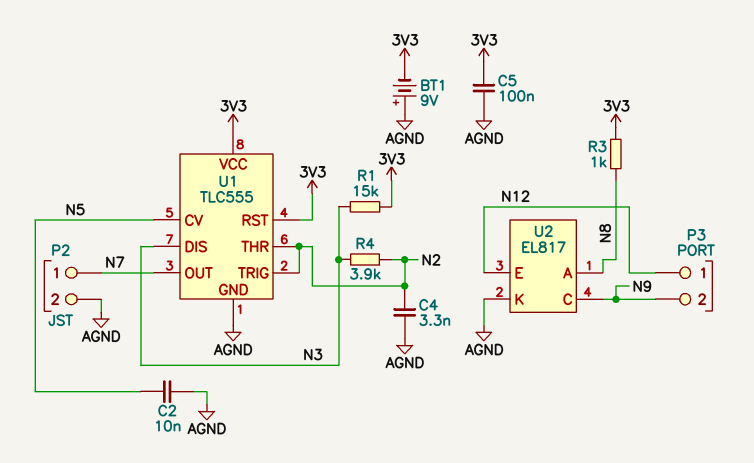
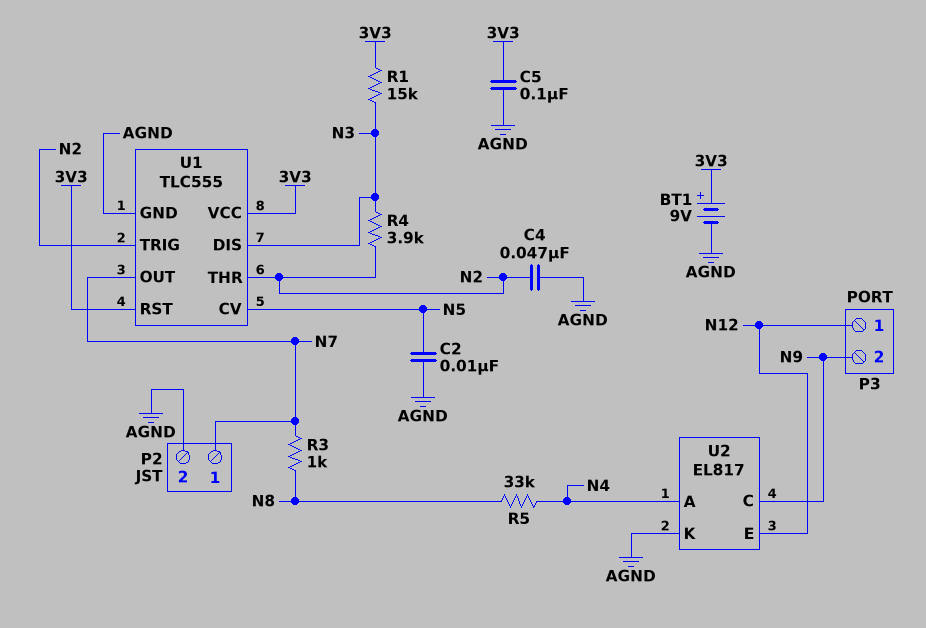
BT1: 9V (plus AGND, minus 3V3) -> 9V (plus 3V3, minus AGND)
C4: 3.3nF (AGND, N2) -> 47nF (AGND, N2)
R3: 1k (3V3, N8) -> 1k (N7, N8)
R5: none -> 33k (N4, N8)
U2 pin A: N8 -> N4

